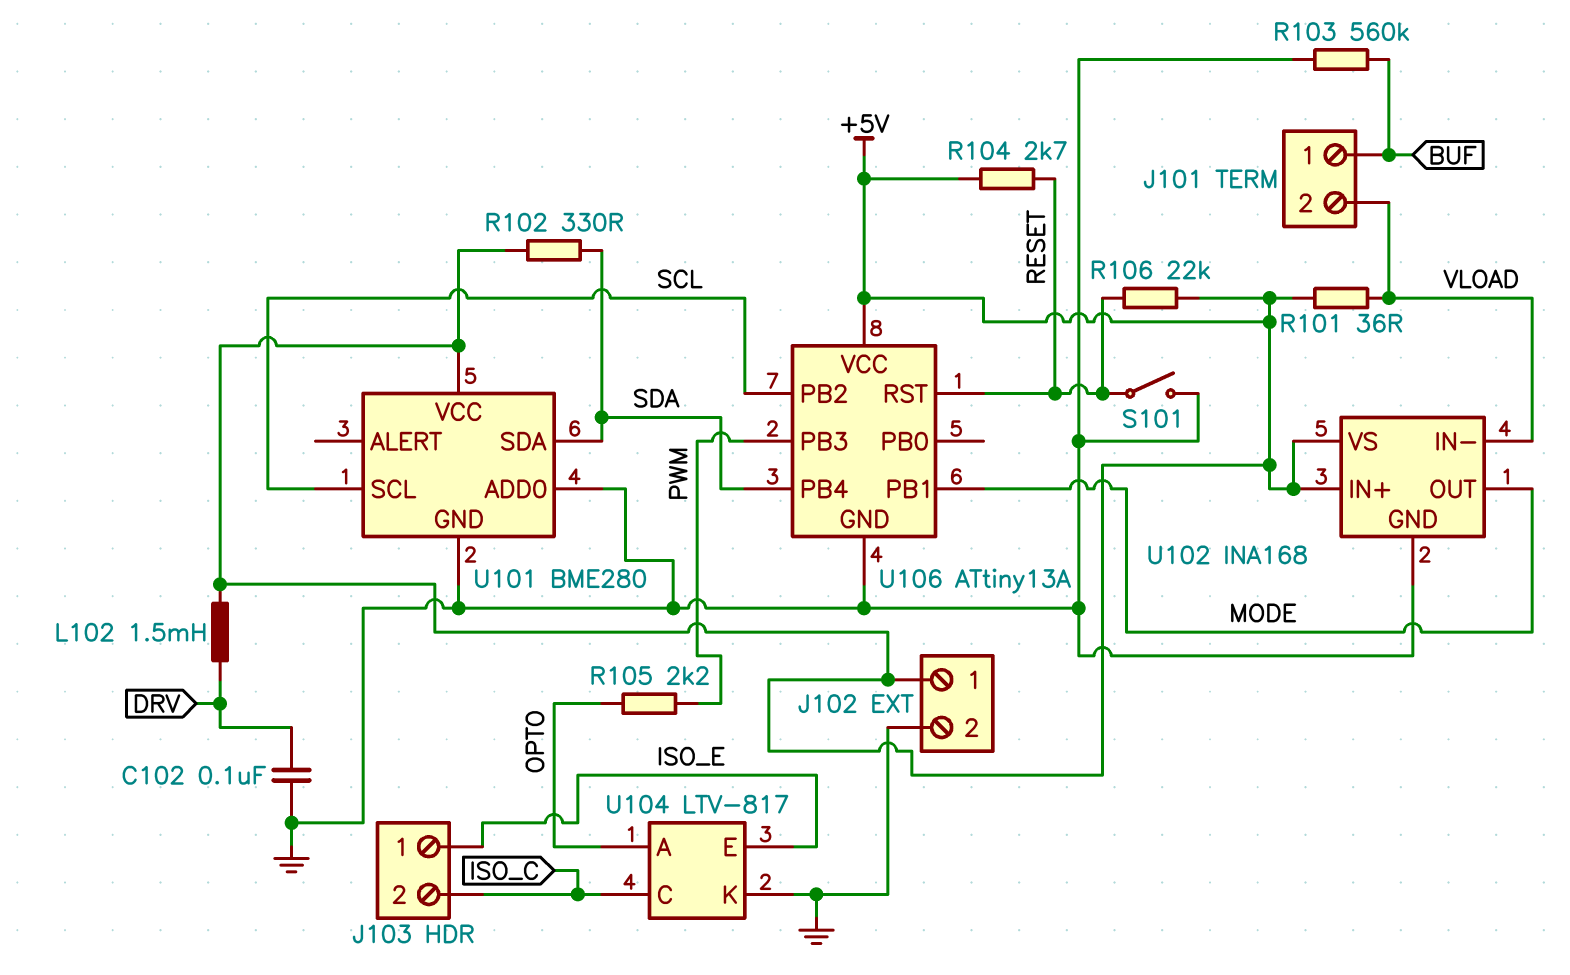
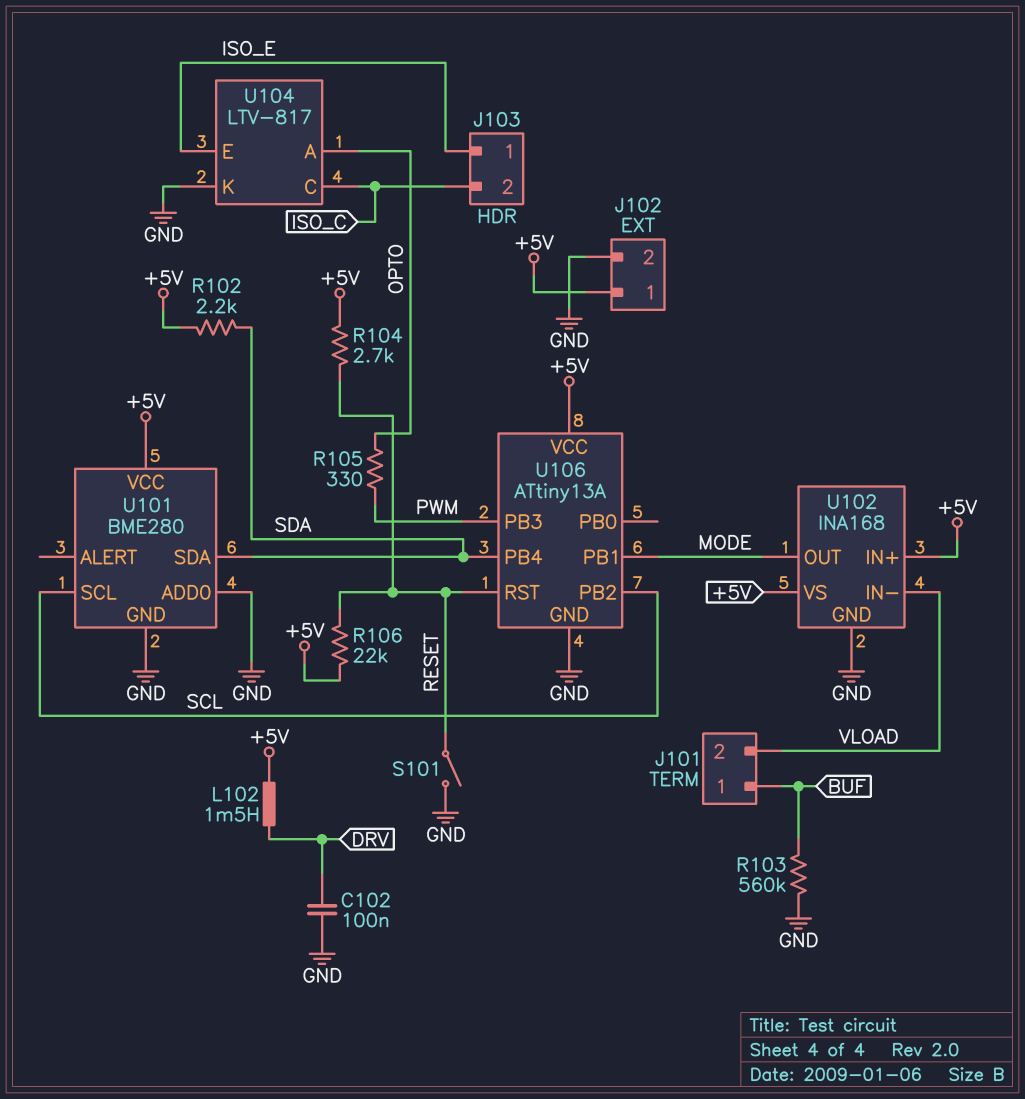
R101: 36 (+5V, VLOAD) -> none
R102: 330 (+5V, SDA) -> 2.2k (+5V, SDA)
R105: 2.2k (OPTO, PWM) -> 330 (OPTO, PWM)

